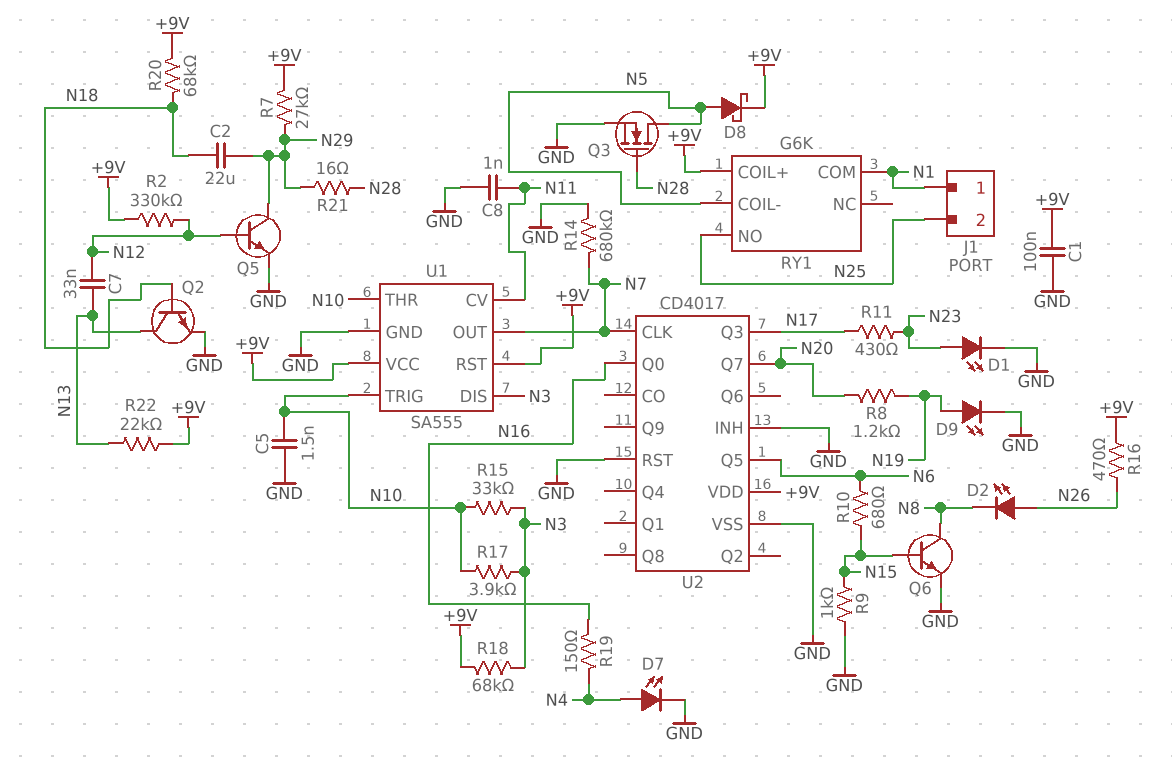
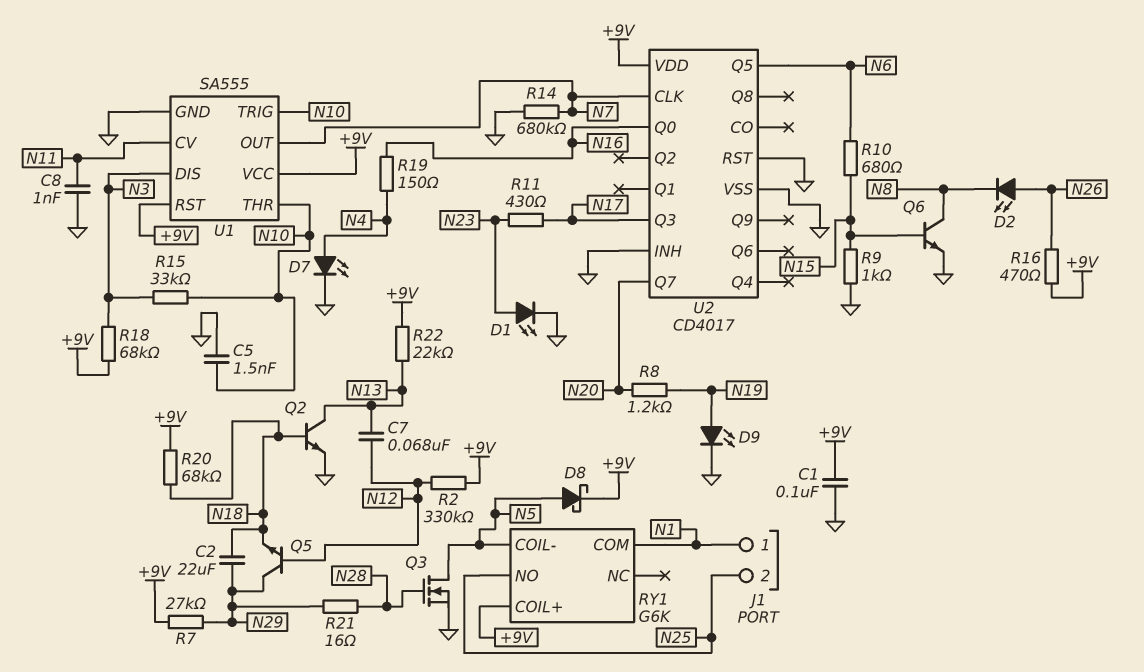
C7: 33nF (N12, N13) -> 68nF (N12, N13)
Q5: NPN (B N12, C N29, E GND) -> NPN (B N12, C N29, E N18)
R17: 3.9k (N3, N10) -> none

